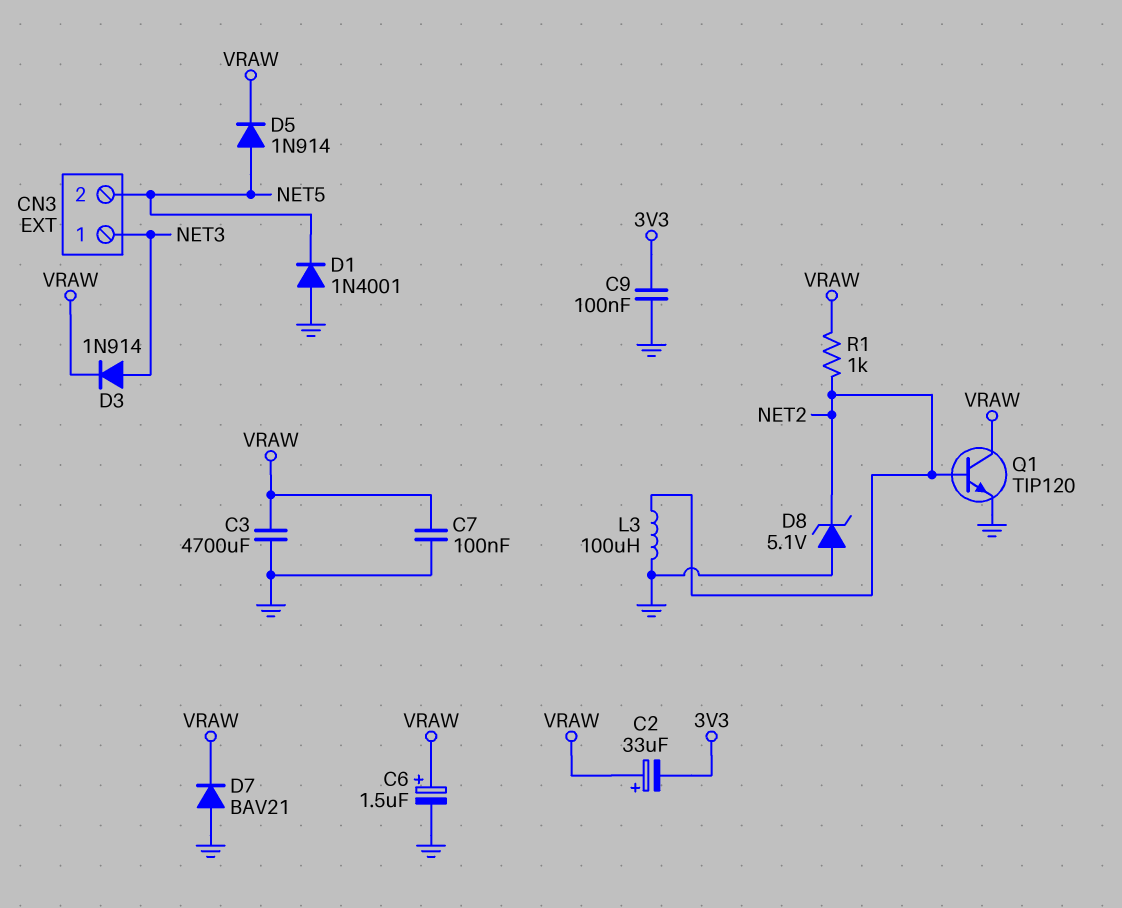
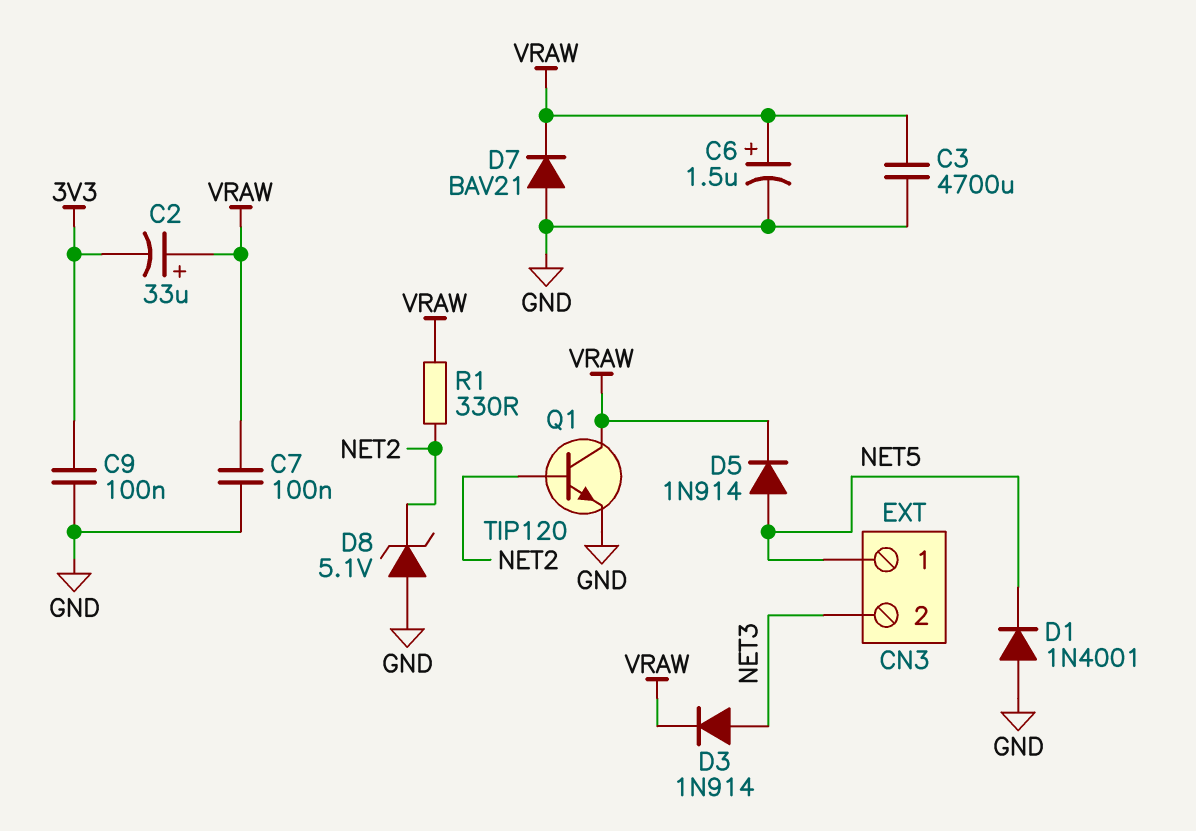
CN3 pin 1: NET3 -> NET5
CN3 pin 2: NET5 -> NET3
L3: 100uH (GND, NET2) -> none
R1: 1k (NET2, VRAW) -> 330 (NET2, VRAW)

